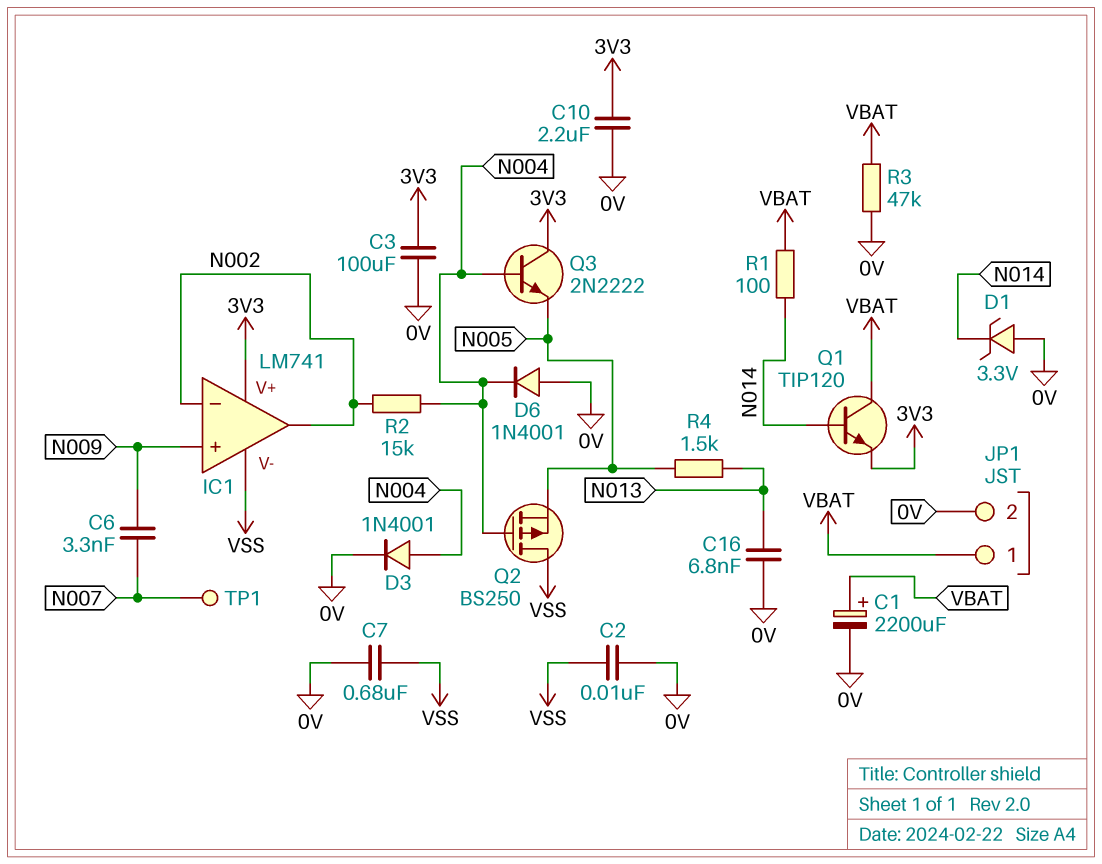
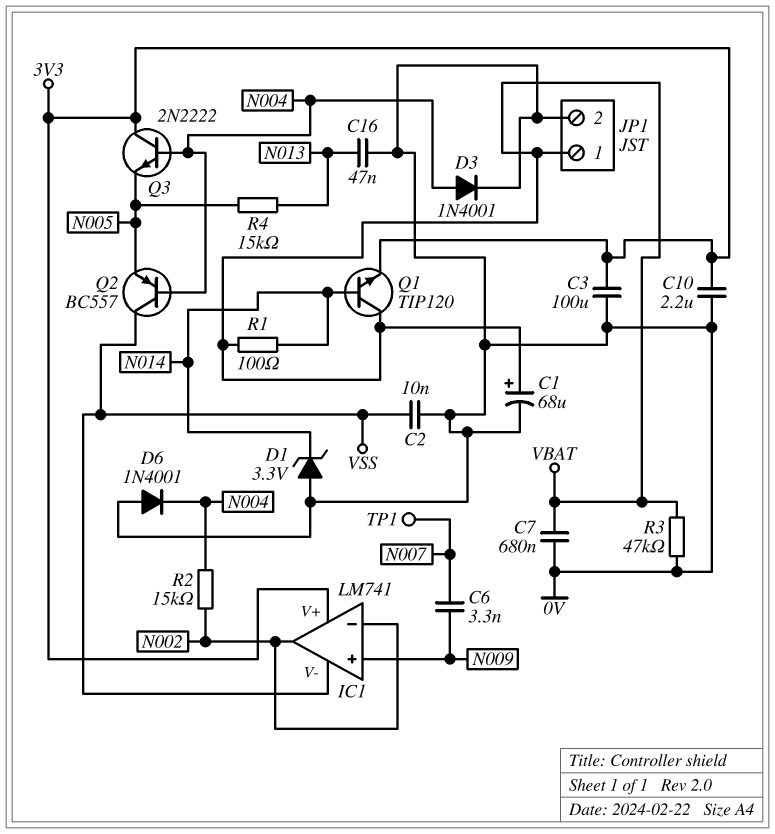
C1: 2200uF (plus VBAT, minus 0V) -> 68uF (plus VBAT, minus 0V)
C7: 680nF (0V, VSS) -> 680nF (0V, VBAT)
C16: 6.8nF (0V, N013) -> 47nF (0V, N013)
Q2: PMOS BS250 (G N004, D VSS, S N005) -> PNP BC557 (B N004, C VSS, E N005)
R4: 1.5k (N005, N013) -> 15k (N005, N013)

